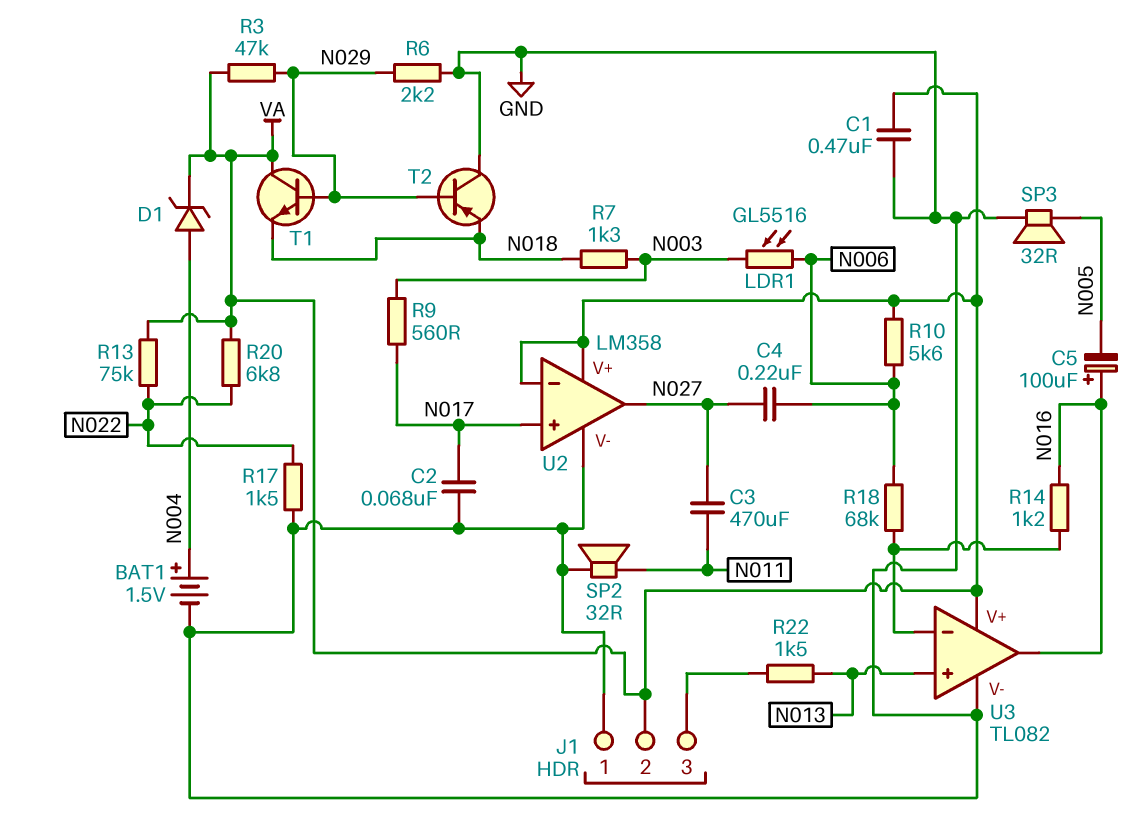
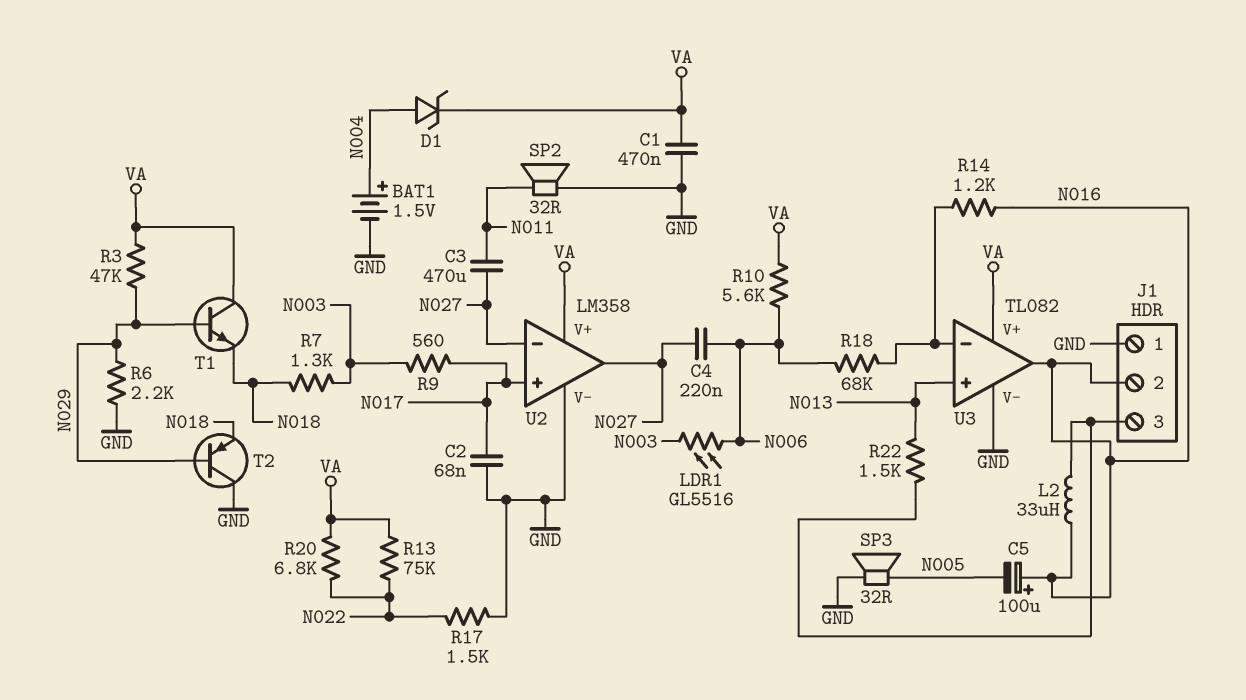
J1 pin 2: VA -> N016
L2: none -> 33uH (J1/3, N016)
U2 pin in-: VA -> N027

